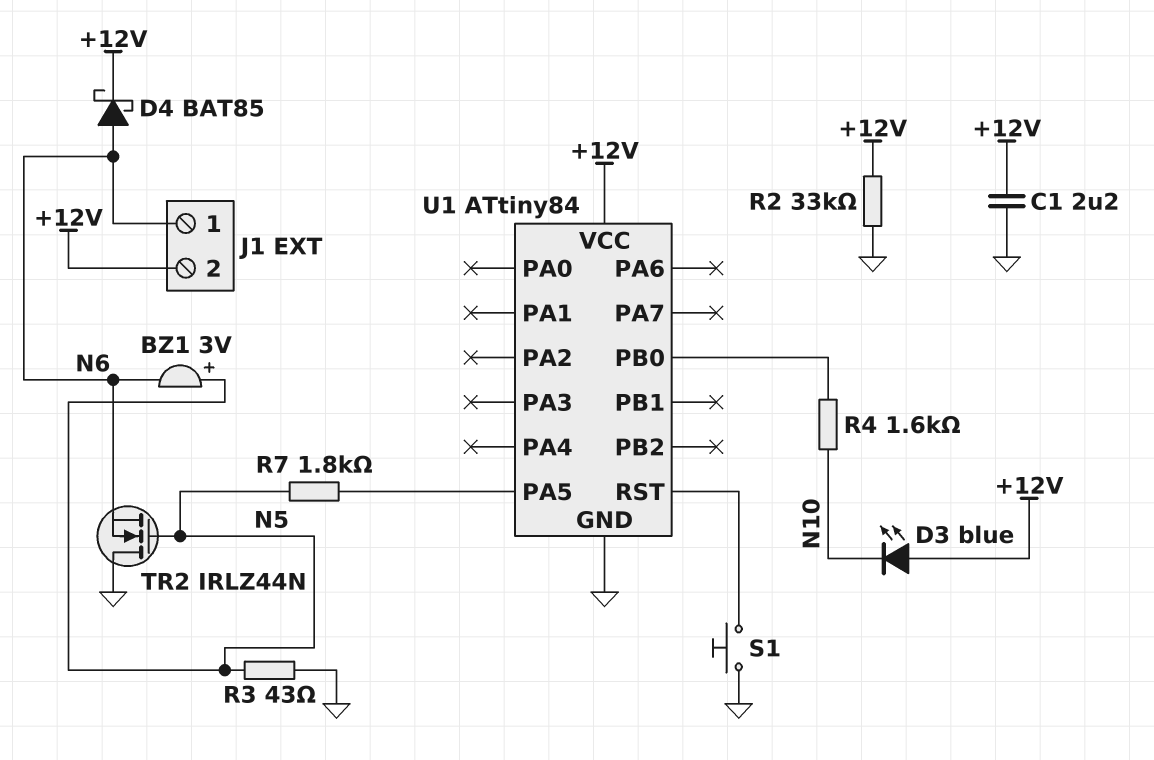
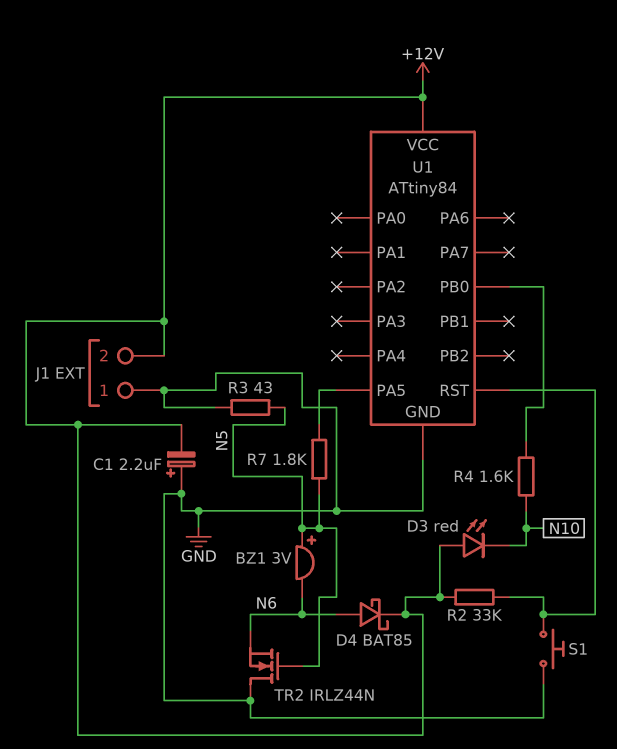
C1: 2.2uF (+12V, GND) -> 2.2uF (plus GND, minus +12V)
D3: LED blue (A +12V, K N10) -> LED red (A +12V, K N10)
J1 pin 1: N6 -> GND
R2: 33k (+12V, GND) -> 33k (+12V, U1/RST)

